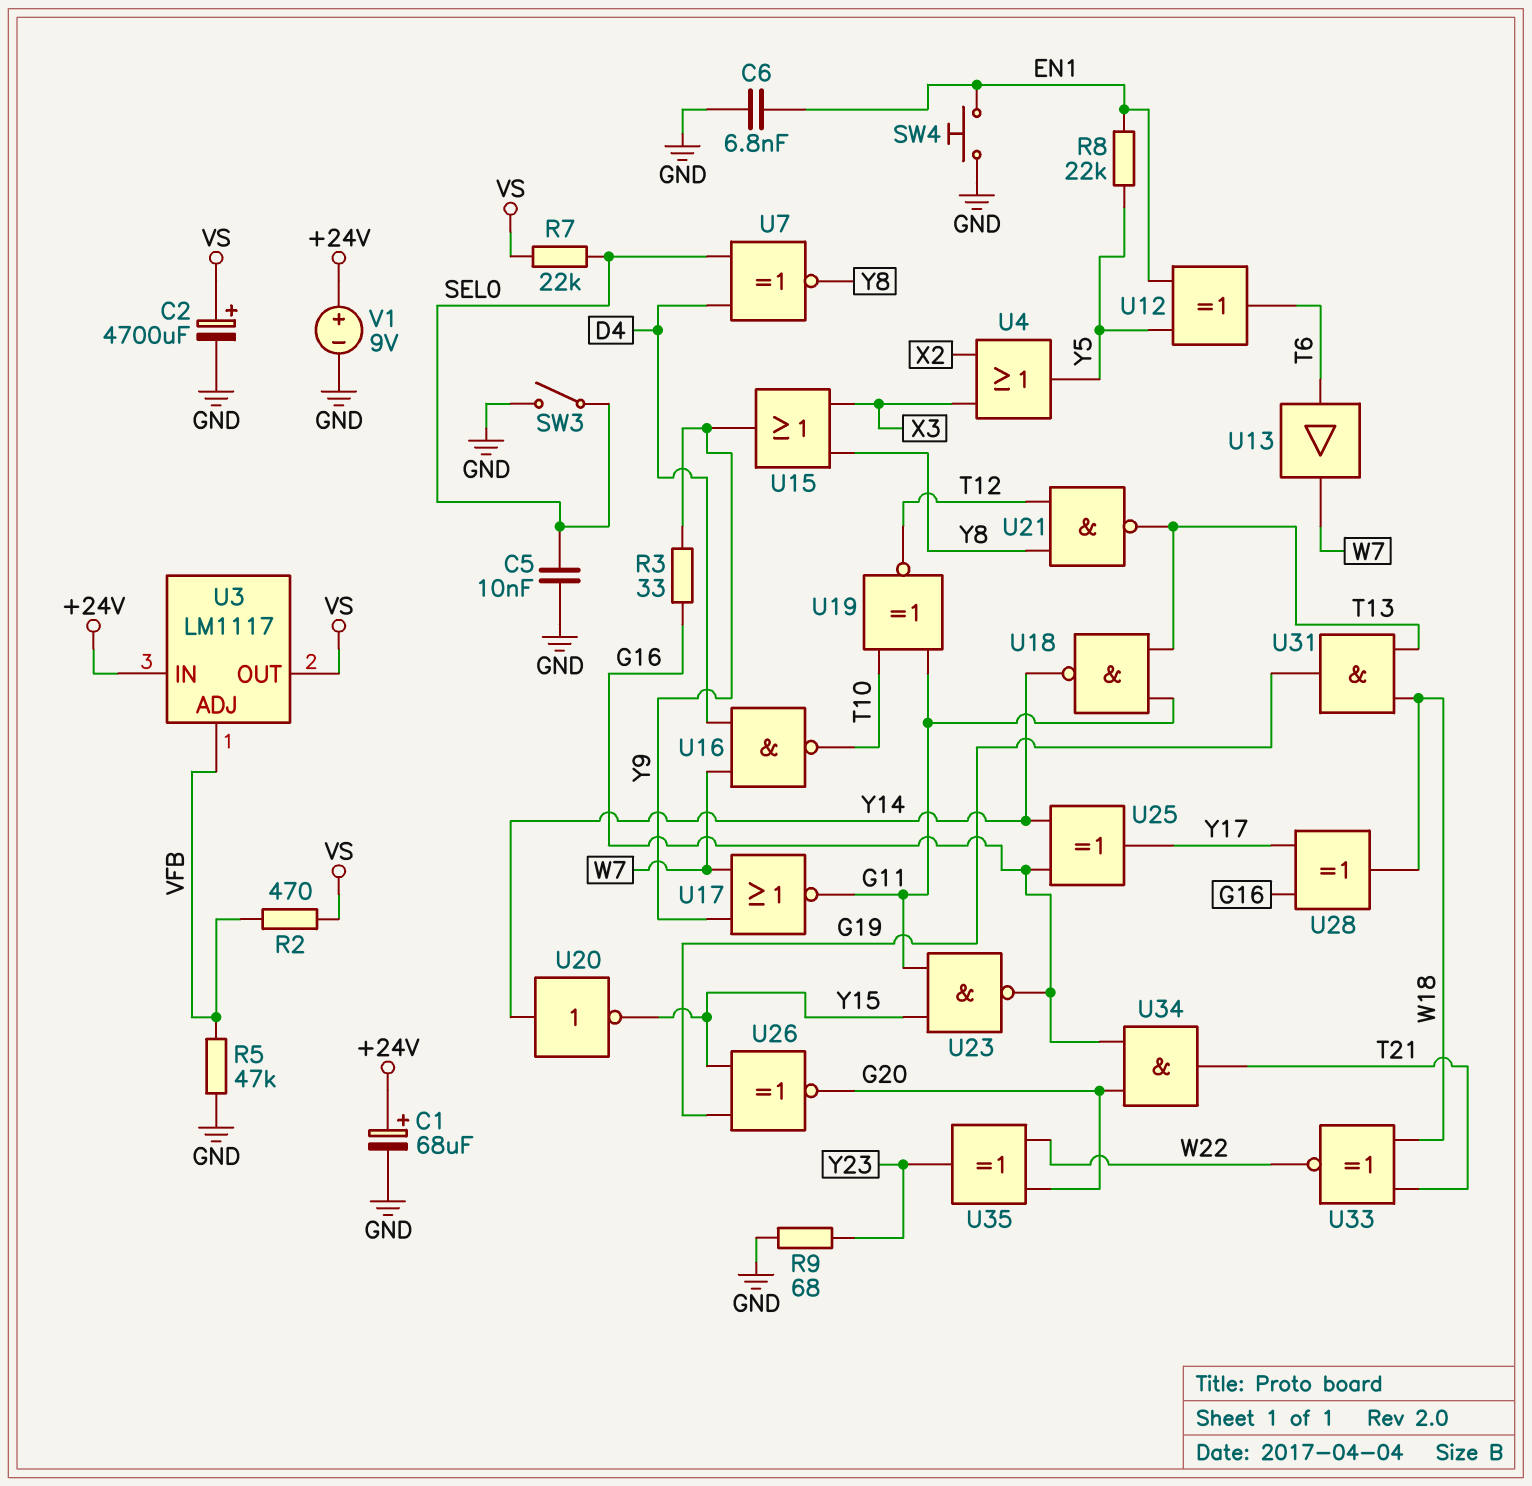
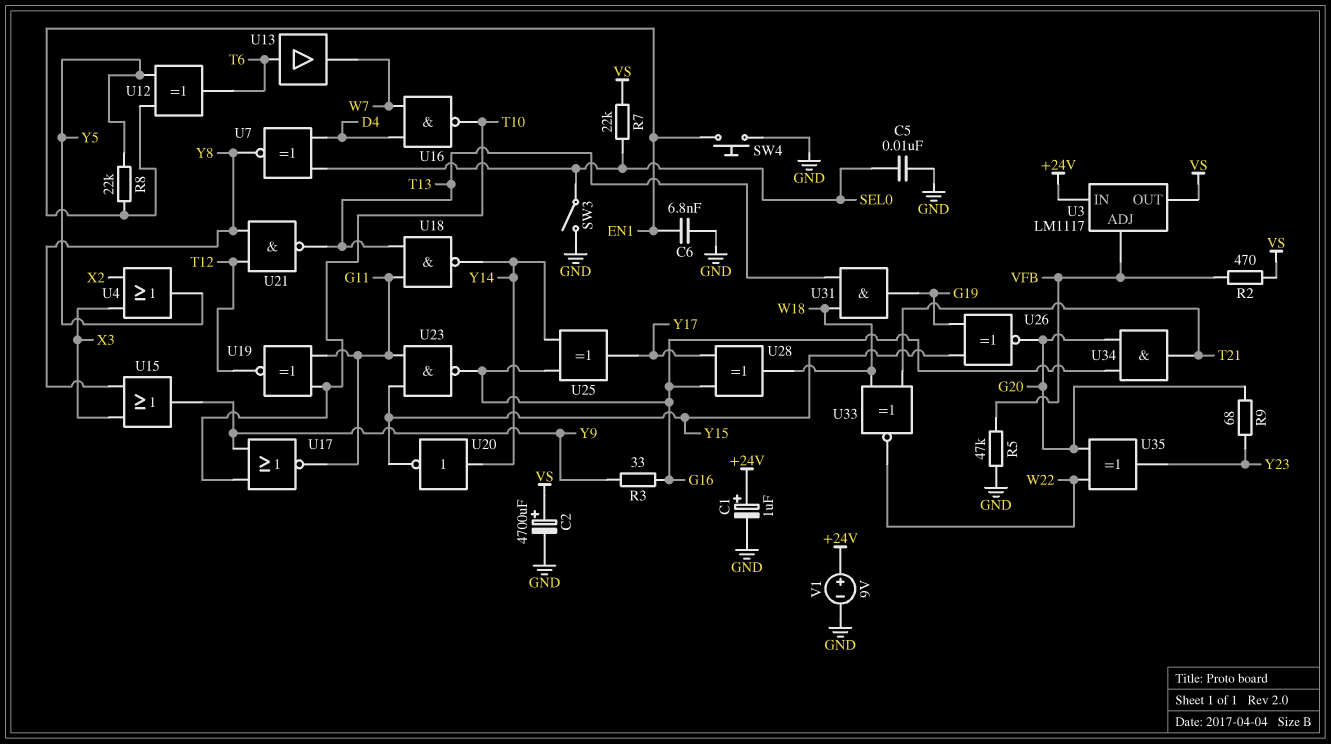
C1: 68uF (plus +24V, minus GND) -> 1uF (plus +24V, minus GND)
R9: 68 (GND, Y23) -> 68 (G20, Y23)
U17: NOR (in W7, in Y9, out G11) -> NOR (in T10, in Y9, out G11)

